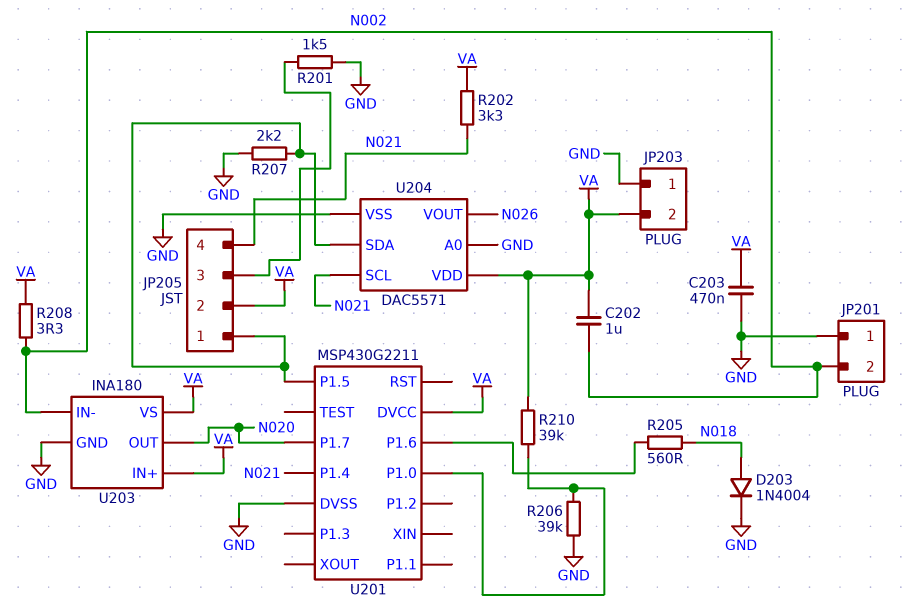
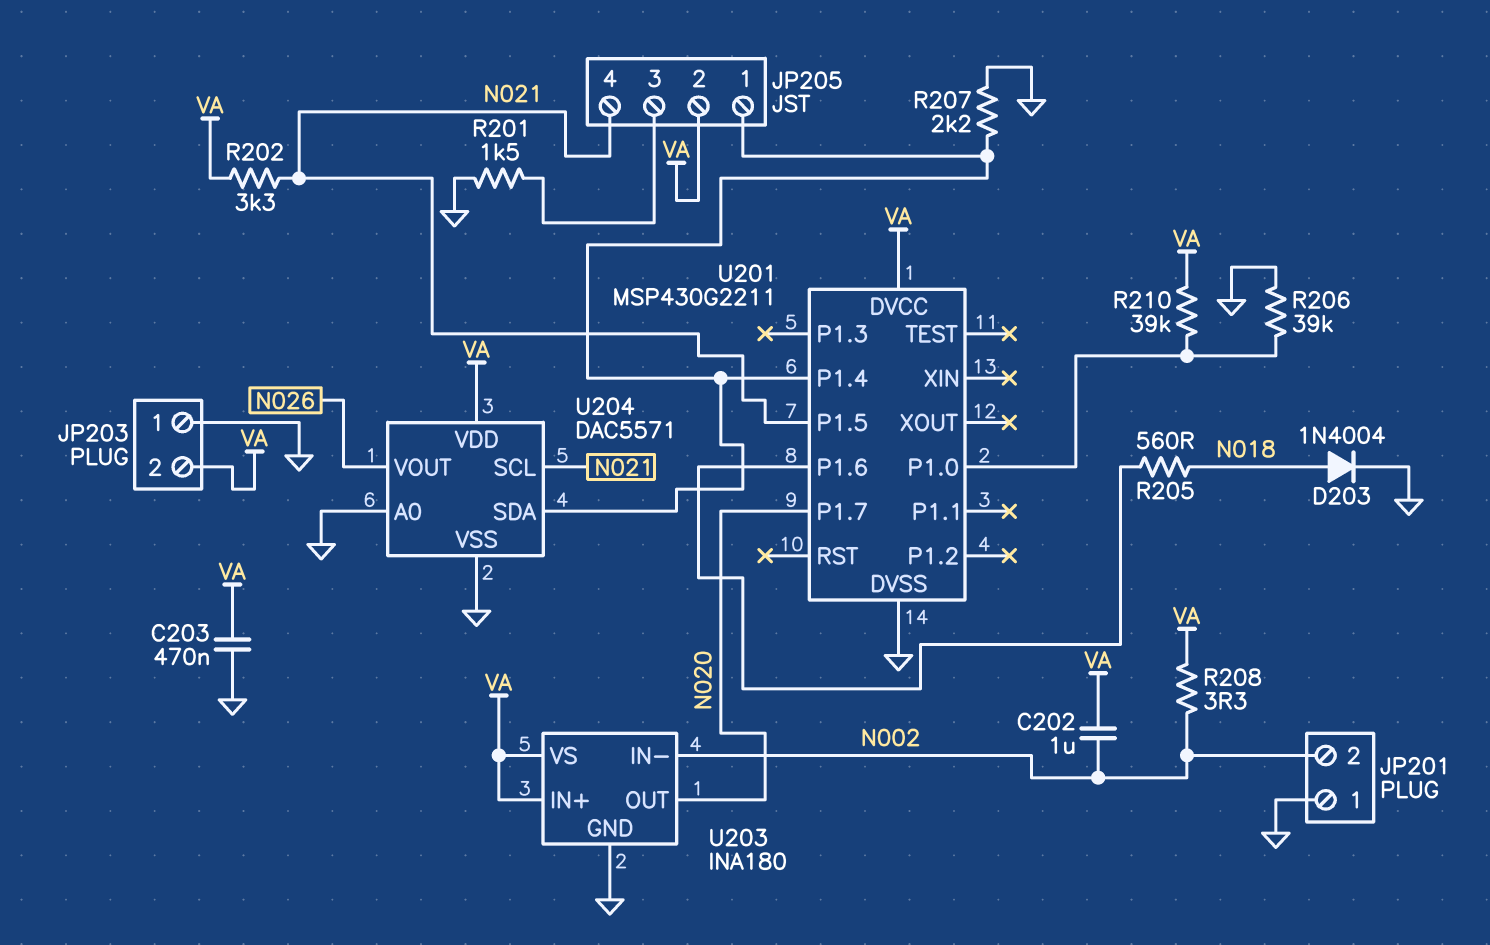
U201 pin P1.4: N021 -> JP205/1
U201 pin P1.5: JP205/1 -> N021

